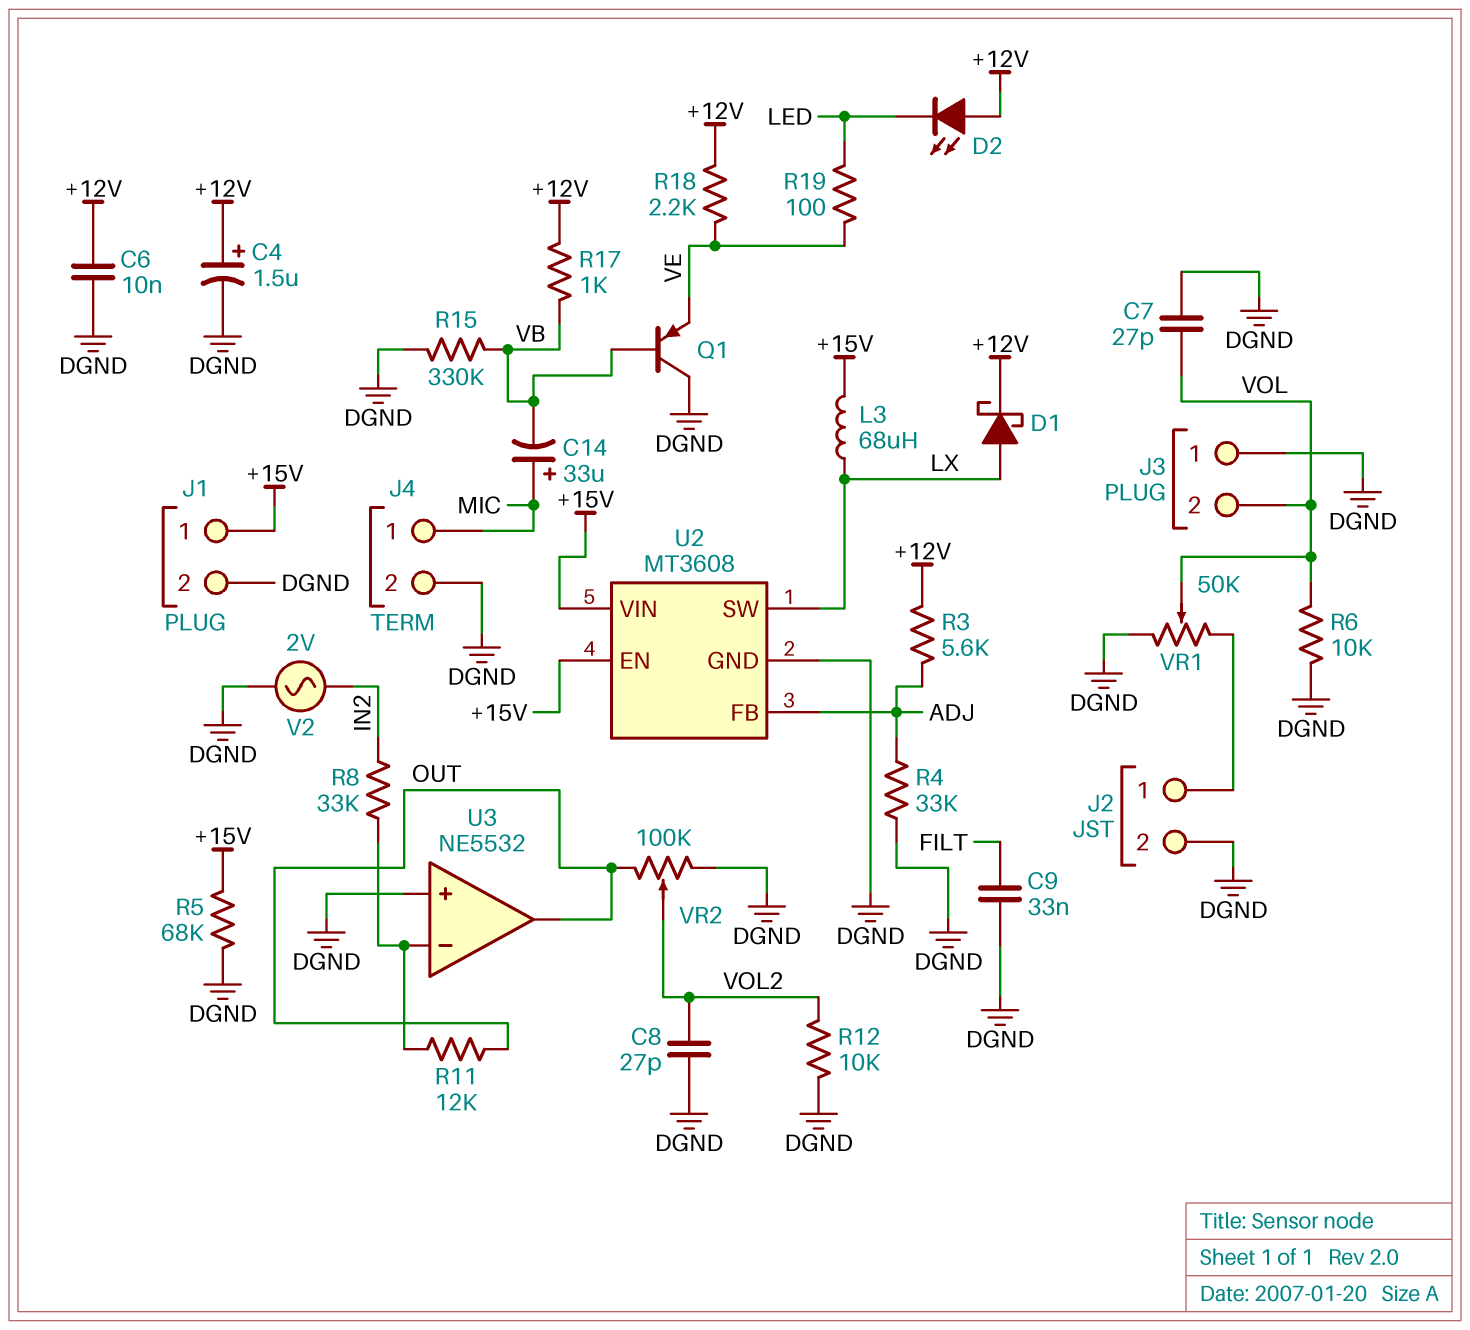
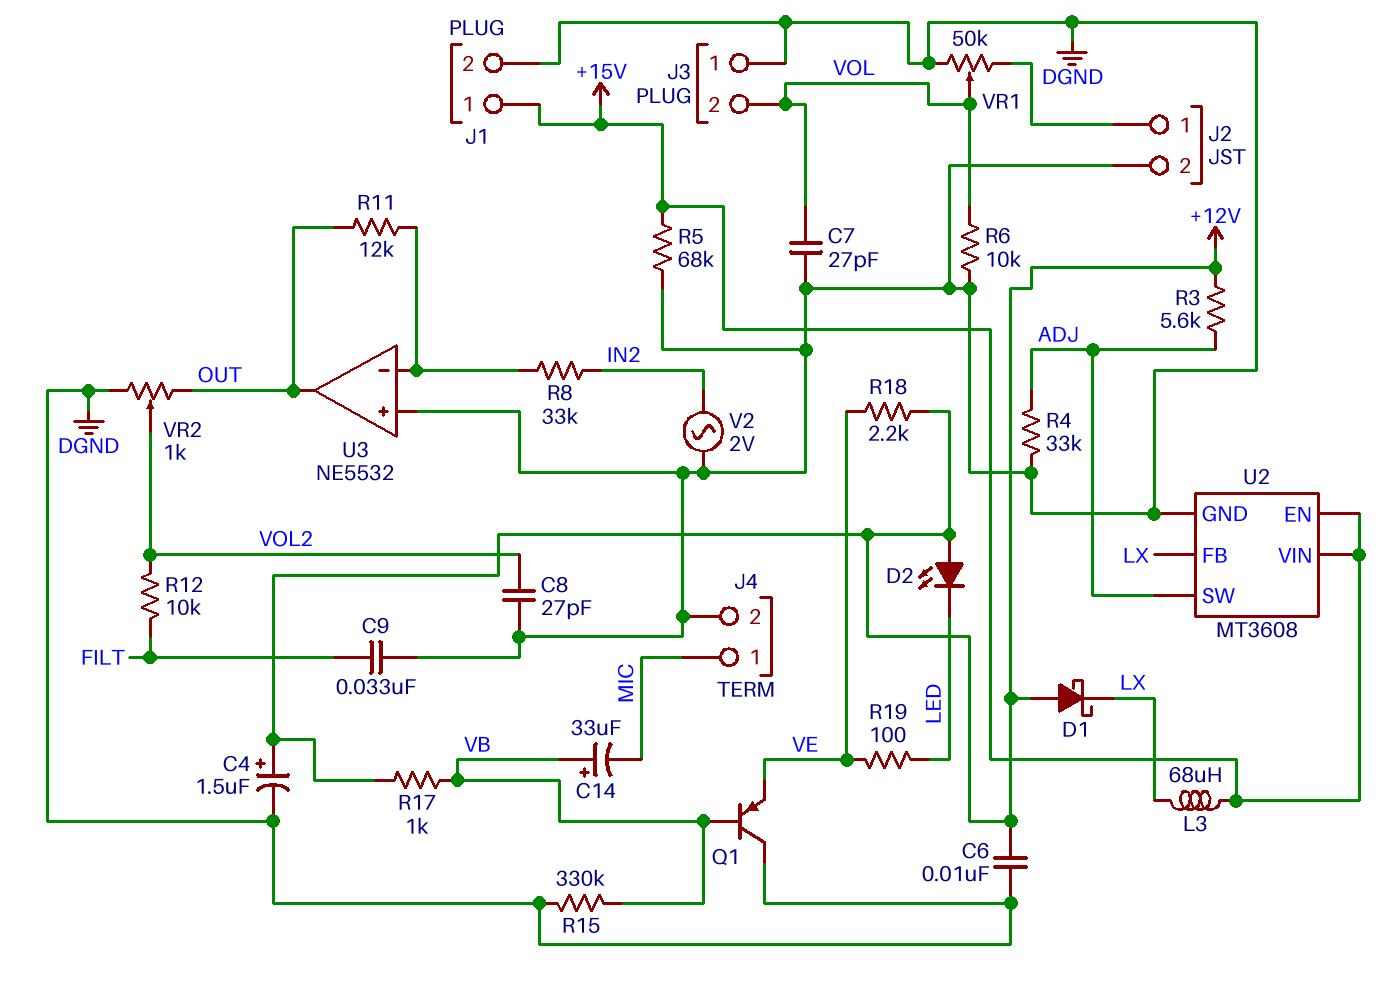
C14: 33uF (plus MIC, minus VB) -> 33uF (plus VB, minus MIC)
D1: schottky (A LX, K +12V) -> schottky (A +12V, K LX)
R12: 10k (DGND, VOL2) -> 10k (FILT, VOL2)
U2 pin FB: ADJ -> LX
U2 pin SW: LX -> ADJ
VR2: 100k (DGND, OUT, wiper VOL2) -> 1k (DGND, OUT, wiper VOL2)

